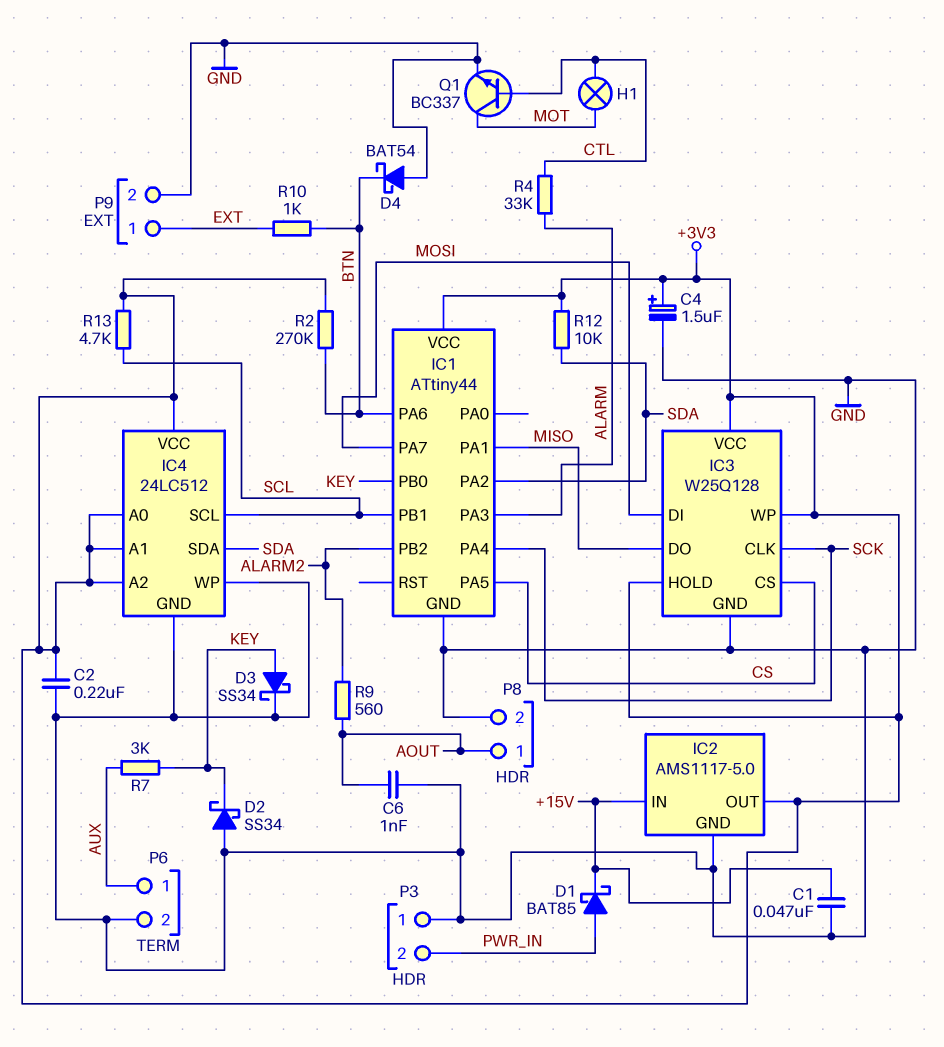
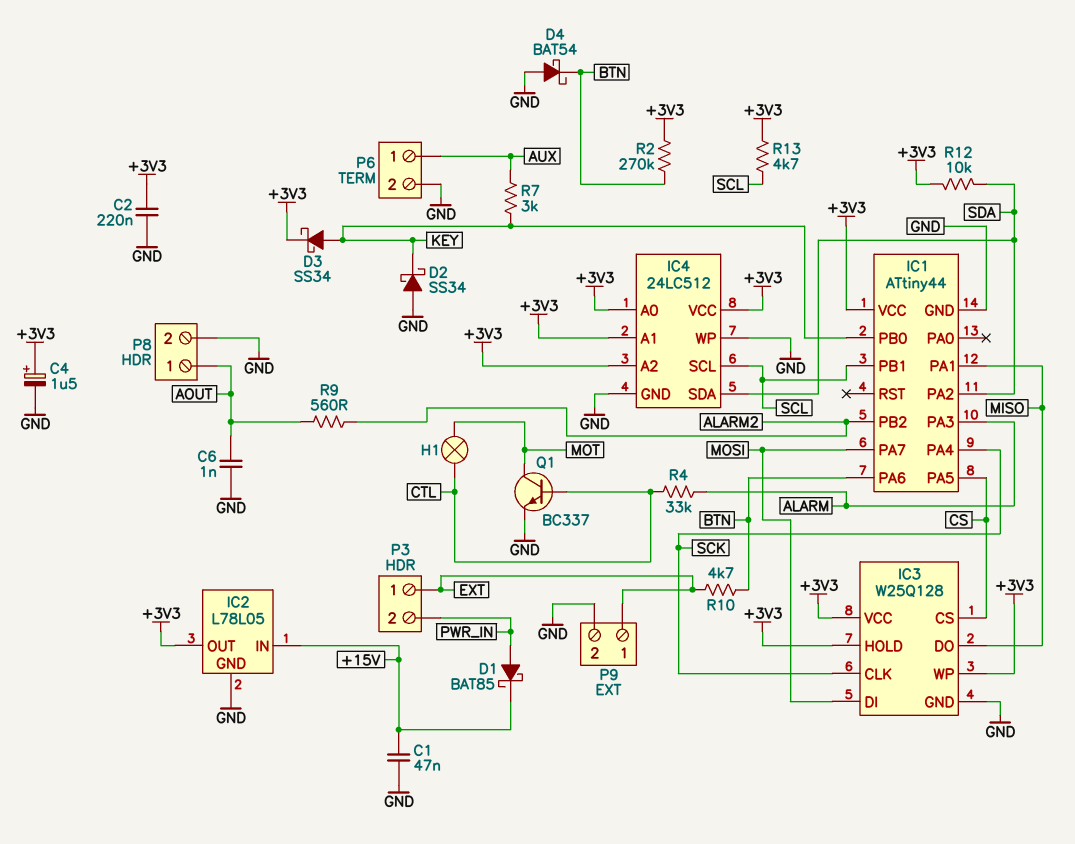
D3: schottky SS34 (A KEY, K GND) -> schottky SS34 (A KEY, K +3V3)
IC2: AMS1117-5.0 -> L78L05
P3 pin 1: GND -> EXT
R10: 1k (BTN, EXT) -> 4.7k (BTN, EXT)

